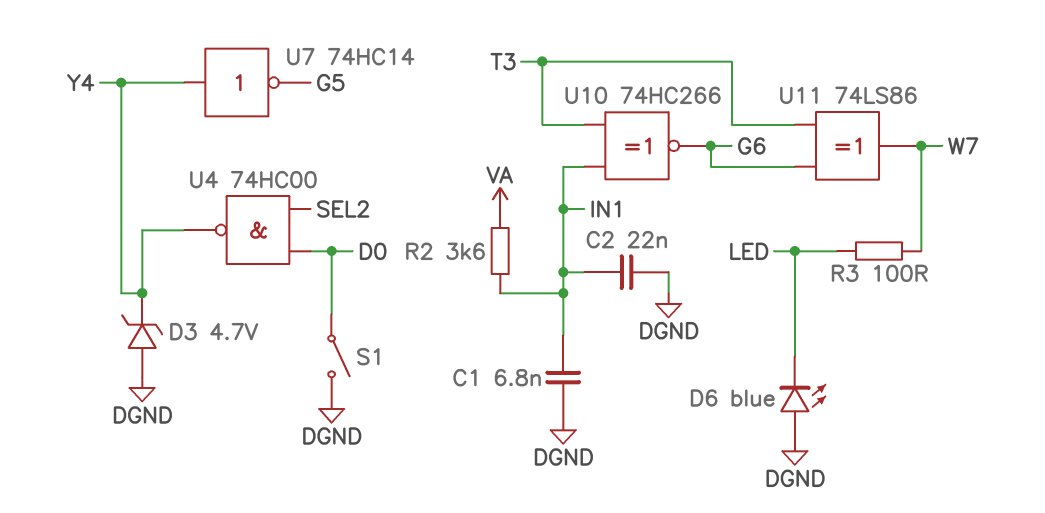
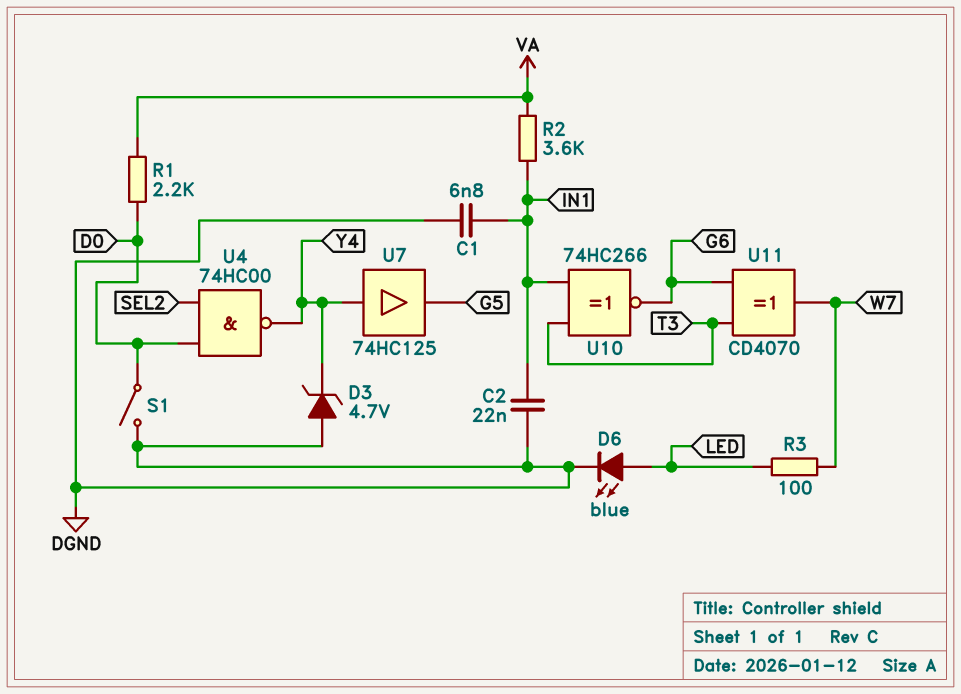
D6: LED blue (A DGND, K LED) -> LED blue (A LED, K DGND)
R1: none -> 2.2k (D0, VA)
U7: NOT 74HC14 (in Y4, out G5) -> buffer 74HC125 (in Y4, out G5)
U11: XOR 74LS86 (in G6, in T3, out W7) -> XOR CD4070 (in G6, in T3, out W7)

